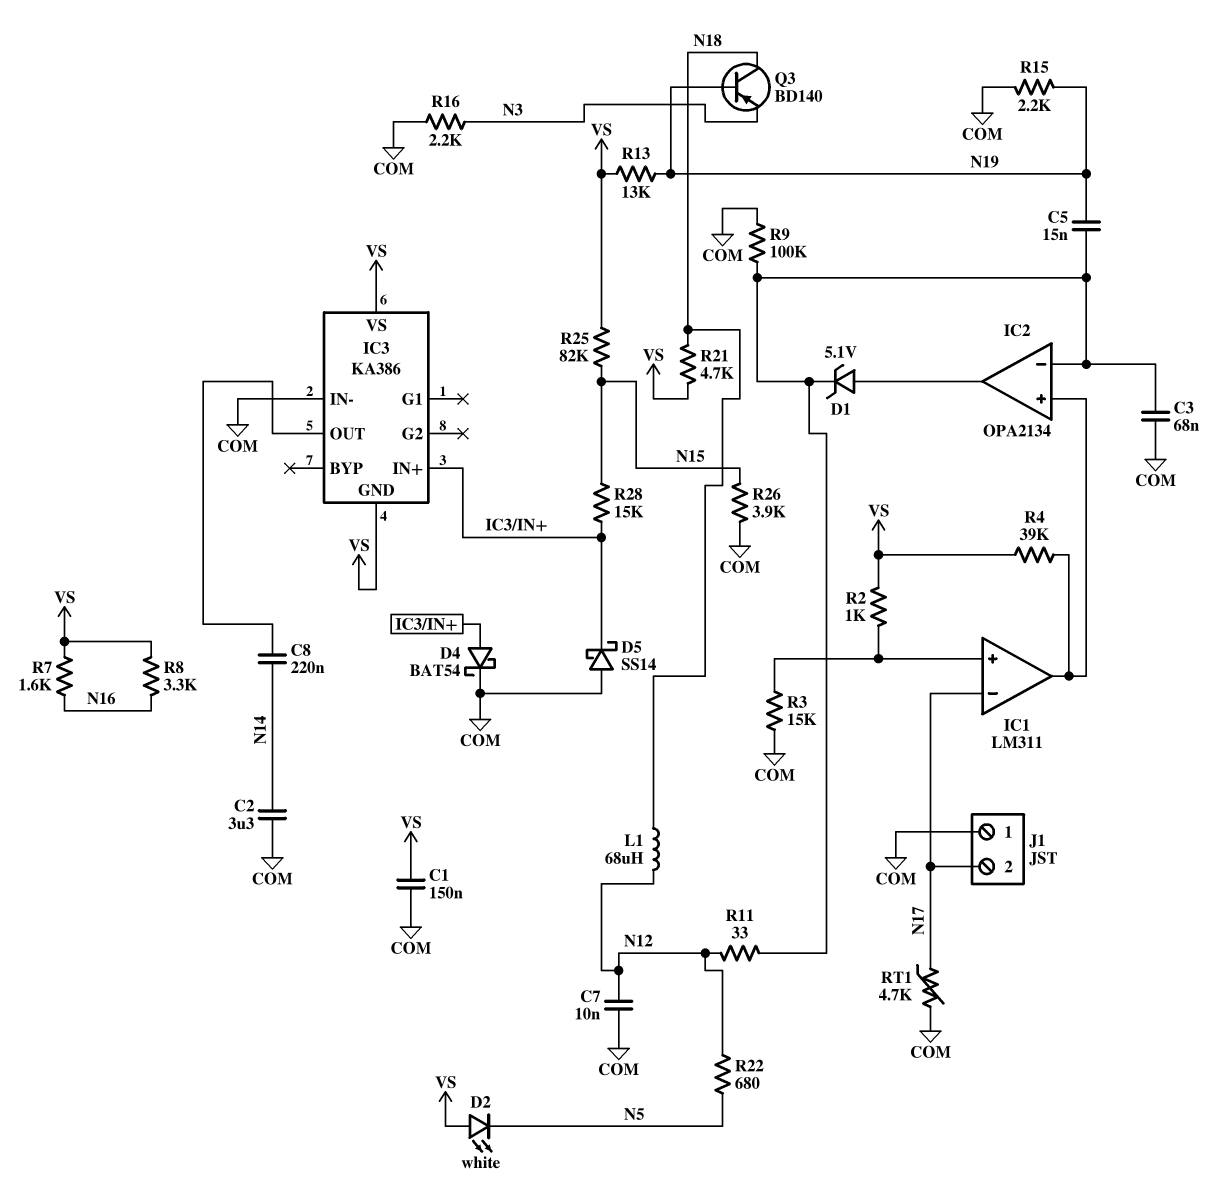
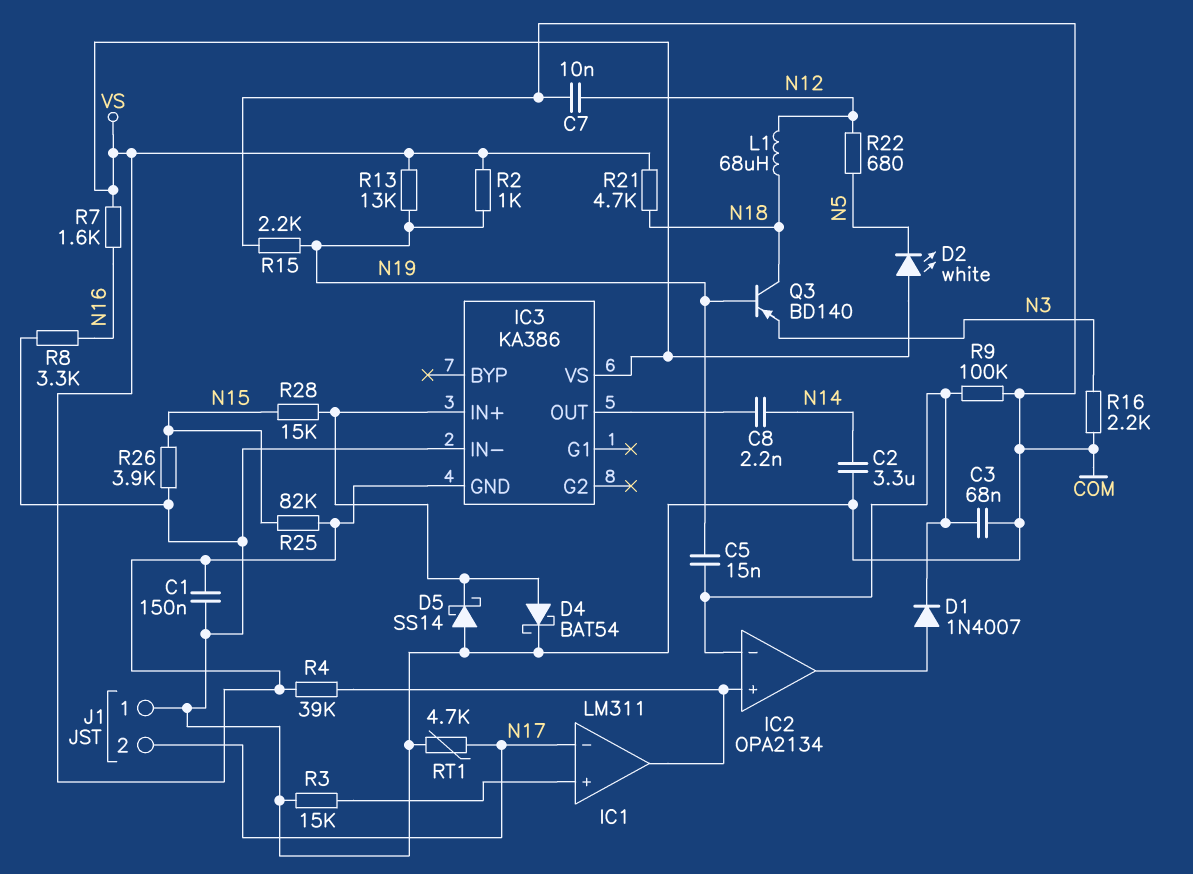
C8: 220nF (IC3/OUT, N14) -> 2.2nF (IC3/OUT, N14)
D1: zener 5.1V (A IC2/out, K IC2/in-) -> diode 1N4007 (A IC2/out, K IC2/in-)
R2: 1k (IC1/in+, VS) -> 1k (N19, VS)
R8: 3.3k (N16, VS) -> 3.3k (COM, N16)
R11: 33 (IC2/in-, N12) -> none

